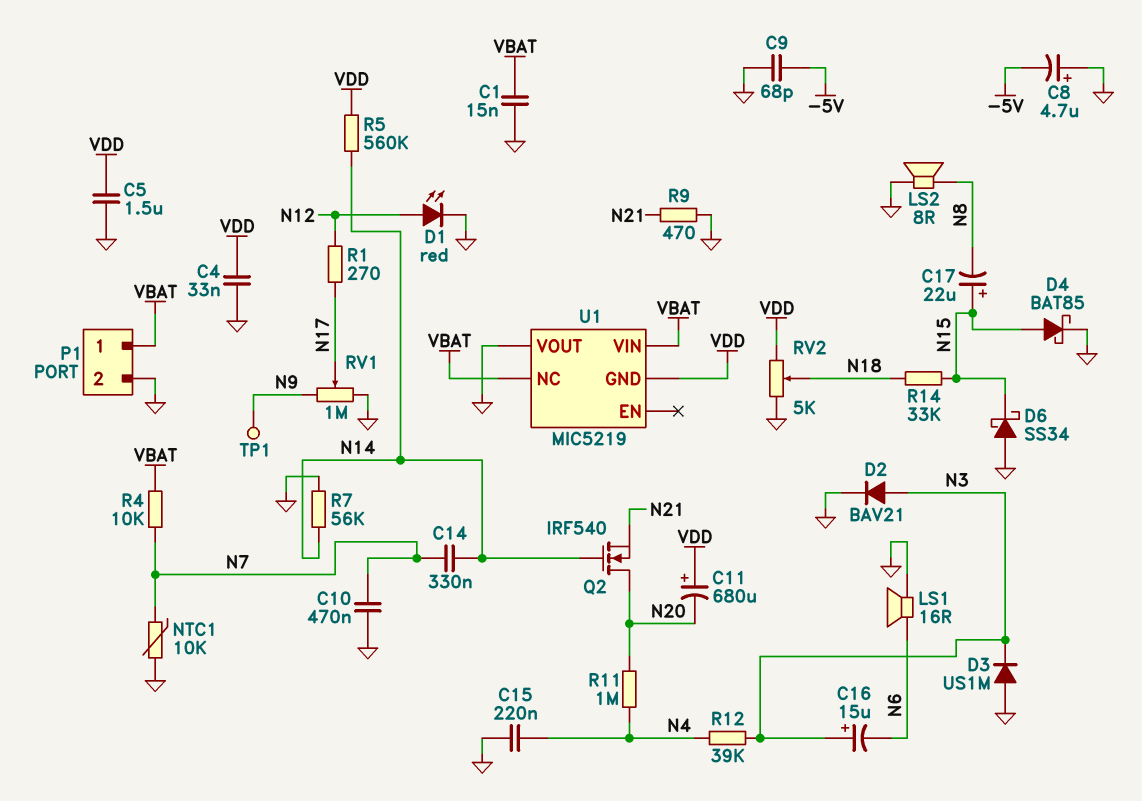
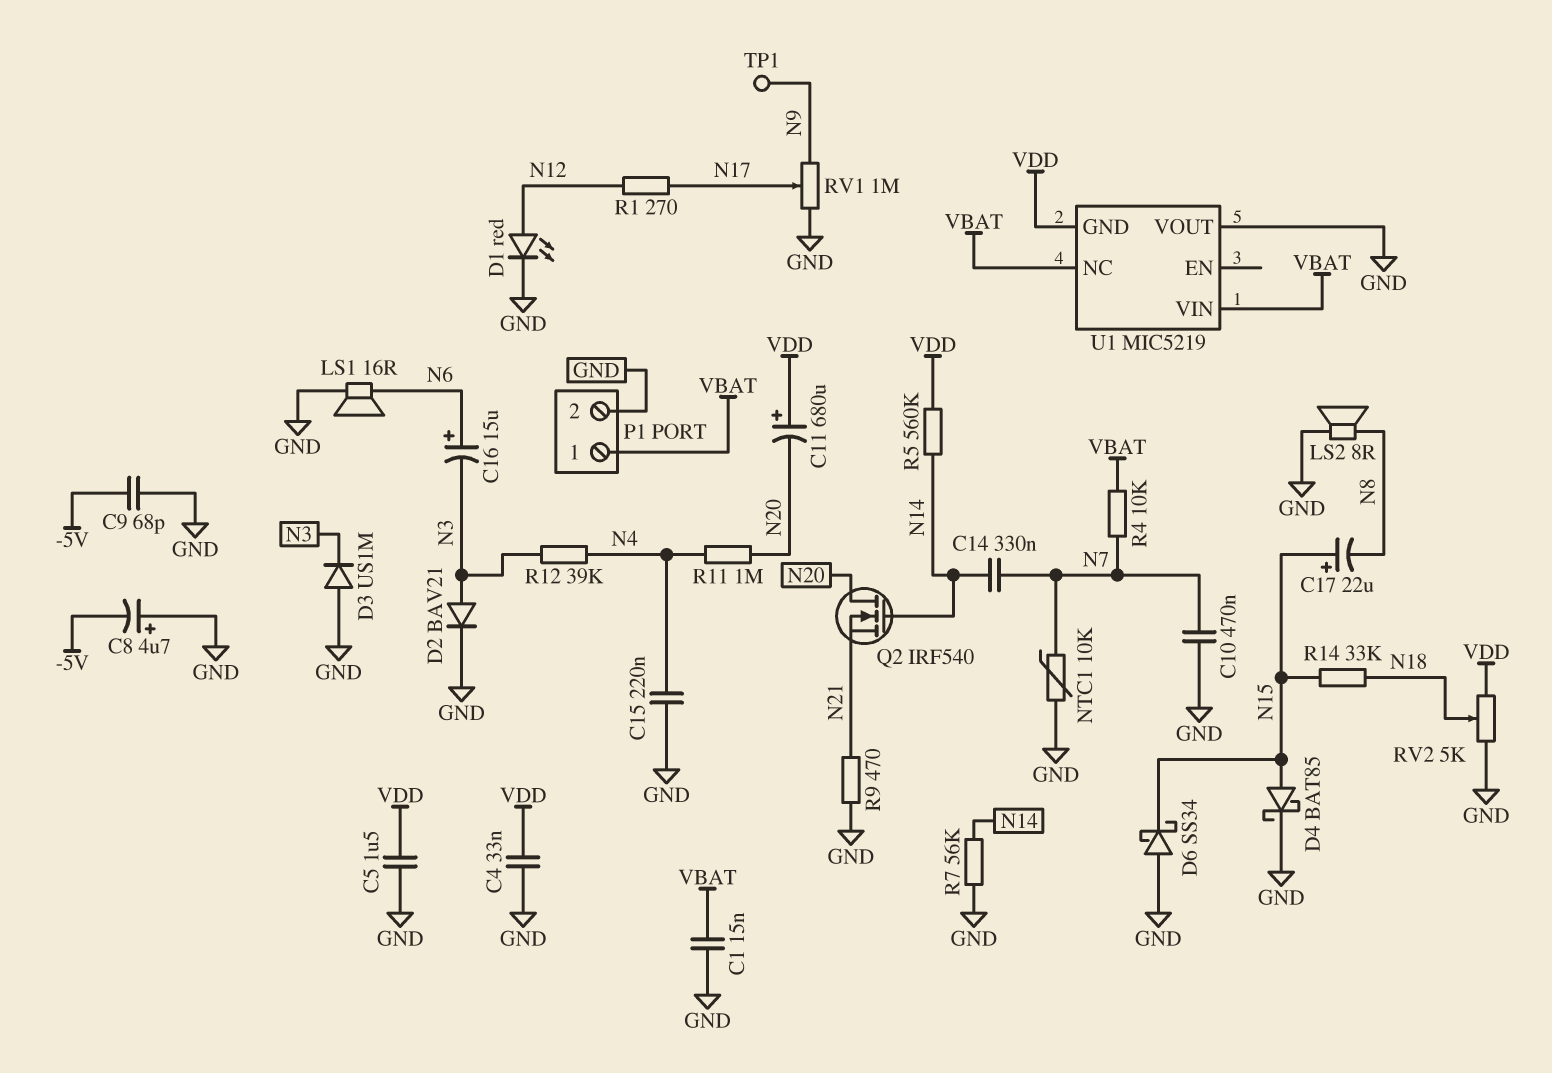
C16: 15uF (plus N3, minus N6) -> 15uF (plus N6, minus N3)

